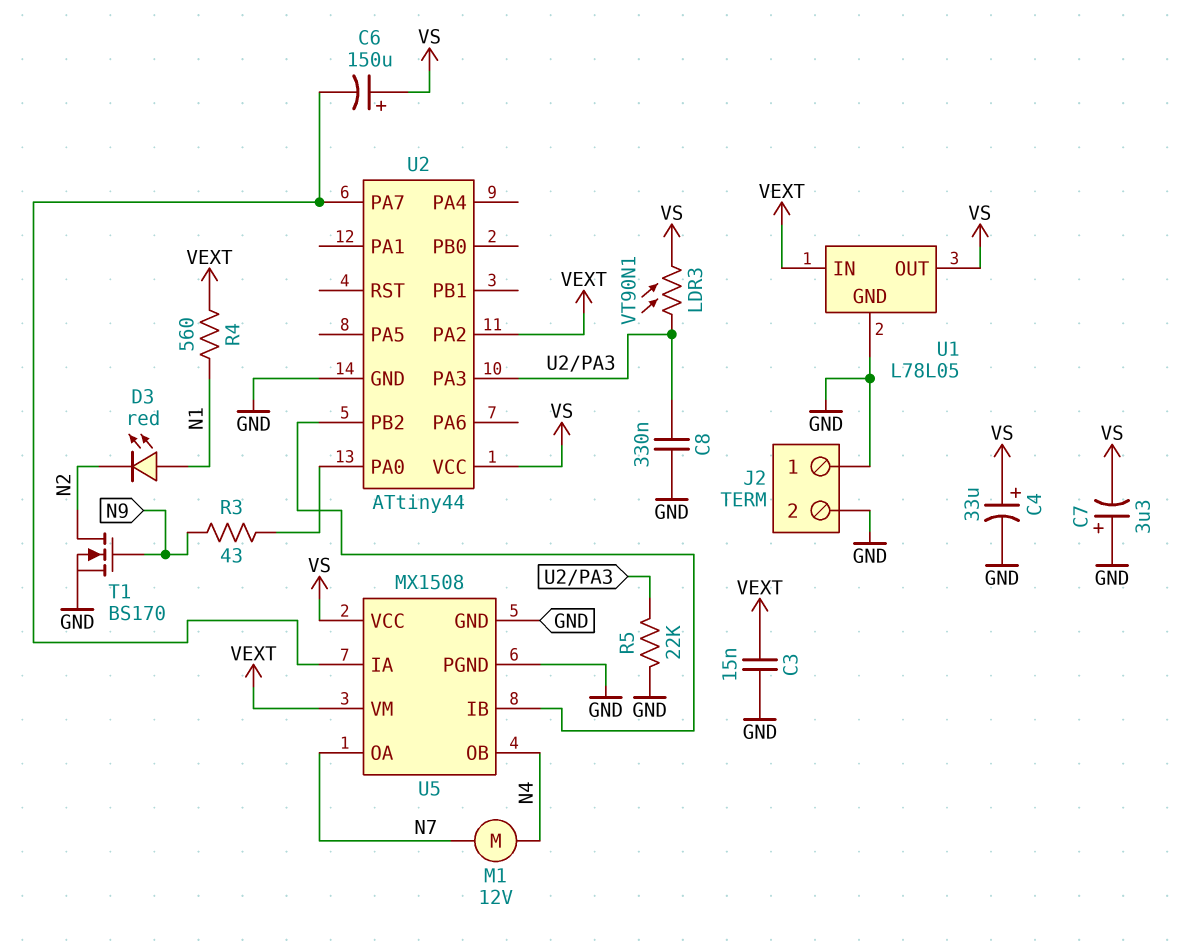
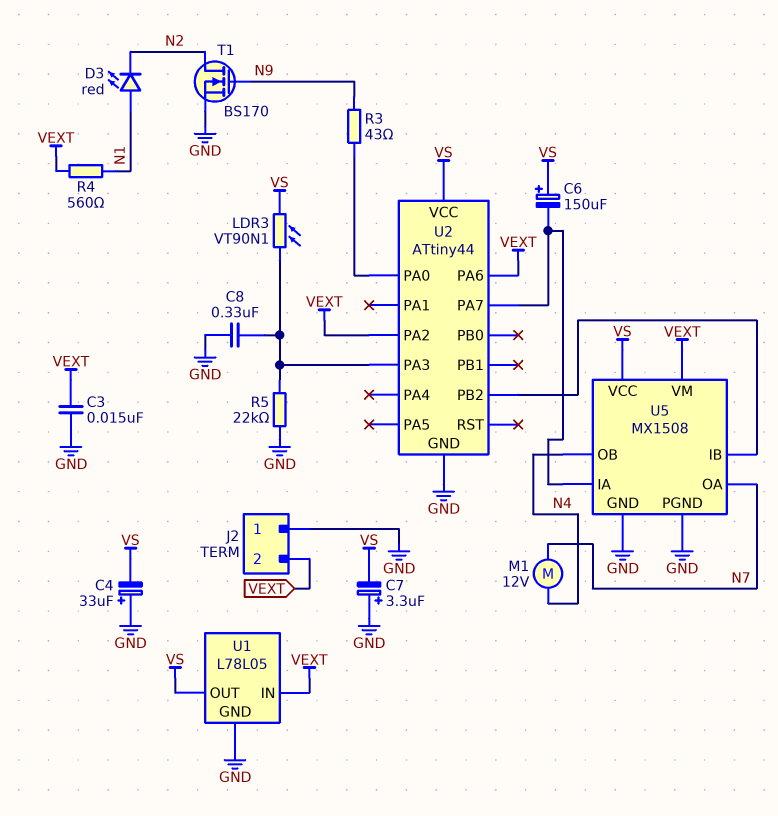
C4: 33uF (plus VS, minus GND) -> 33uF (plus GND, minus VS)
J2 pin 2: GND -> VEXT
U2 pin PA6: none -> VEXT

